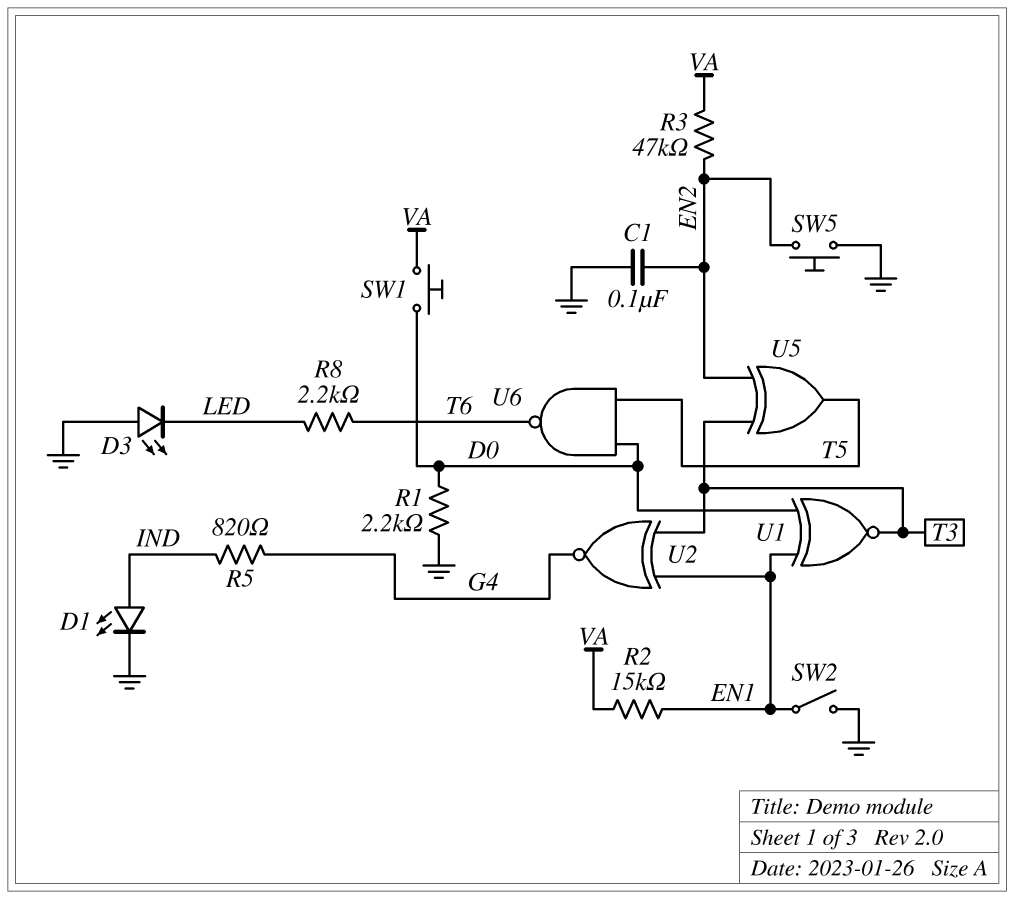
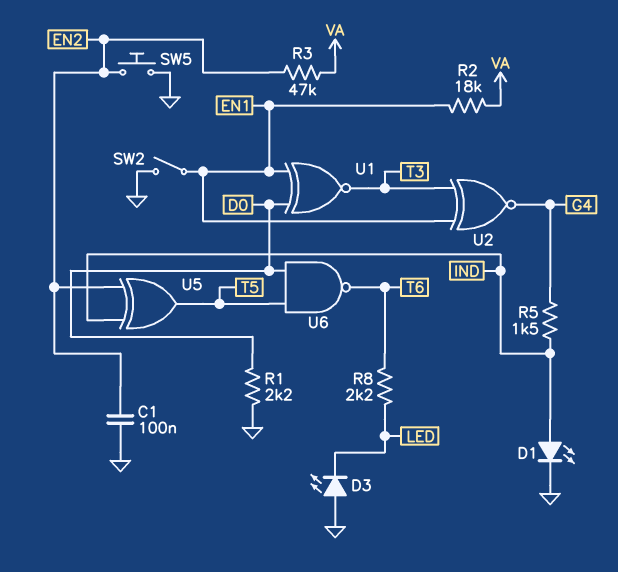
R2: 15k (EN1, VA) -> 18k (EN1, VA)
R5: 820 (G4, IND) -> 1.5k (G4, IND)
SW1: button (D0, VA) -> none
U5: XOR (in EN2, in T3, out T5) -> XOR (in EN2, in IND, out T5)

